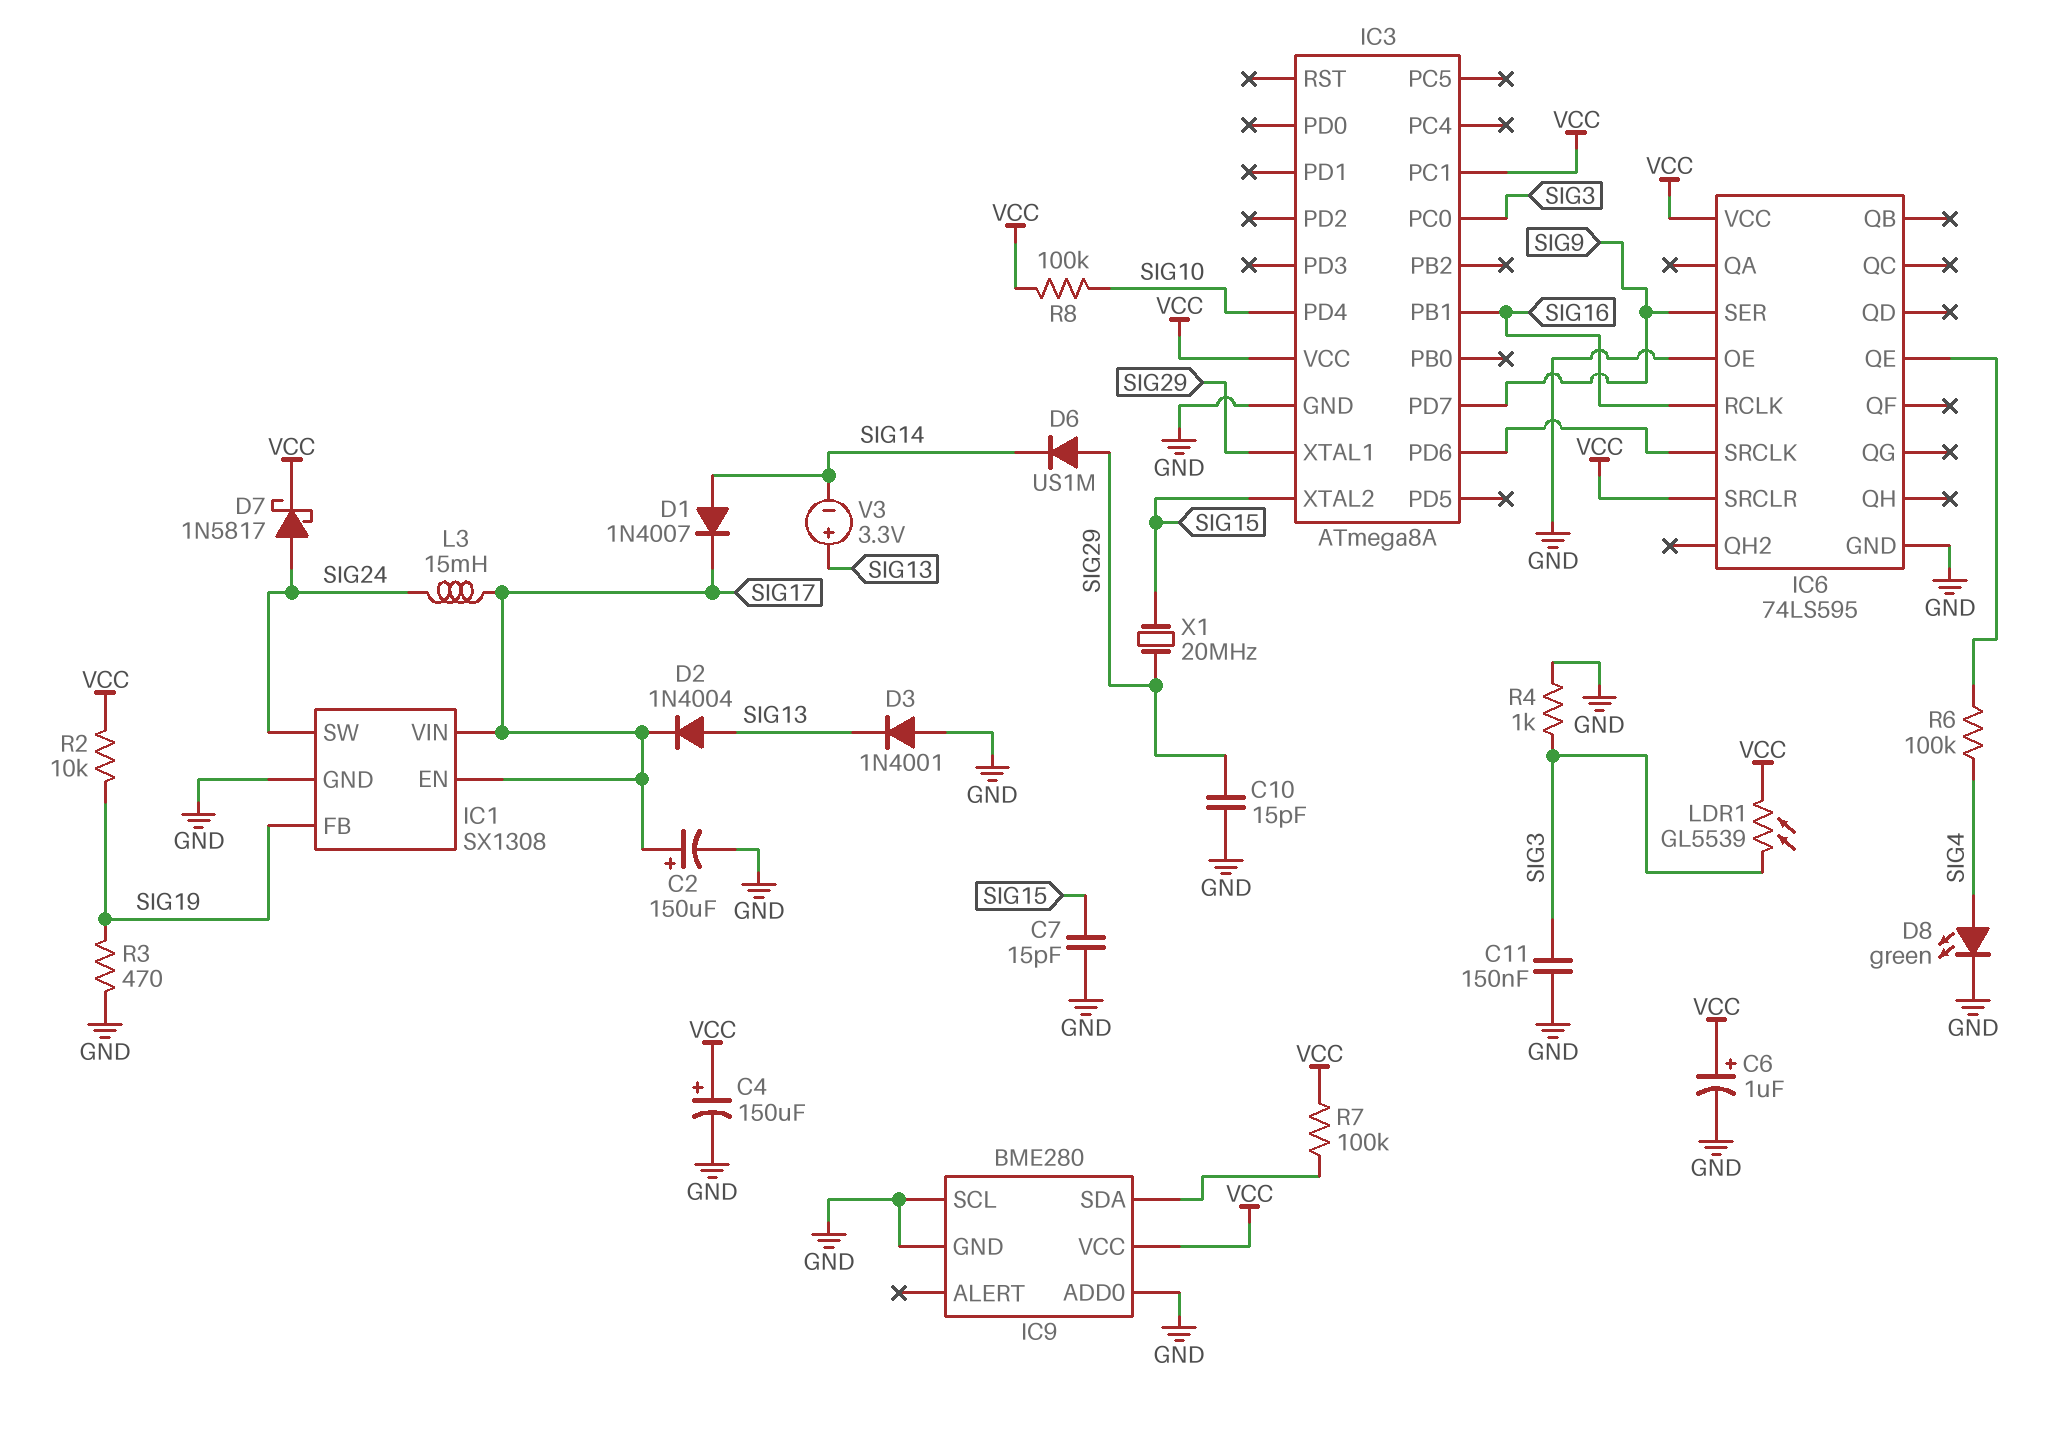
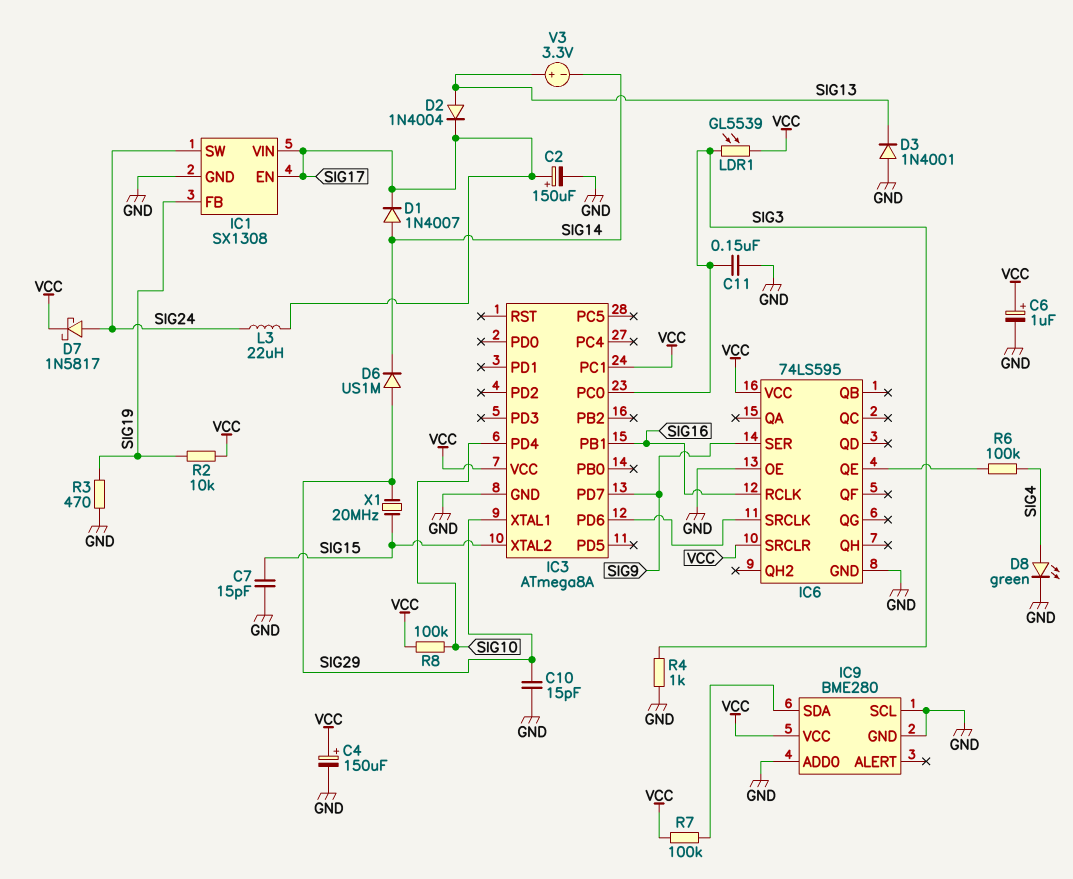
L3: 15mH (SIG17, SIG24) -> 22uH (SIG17, SIG24)

